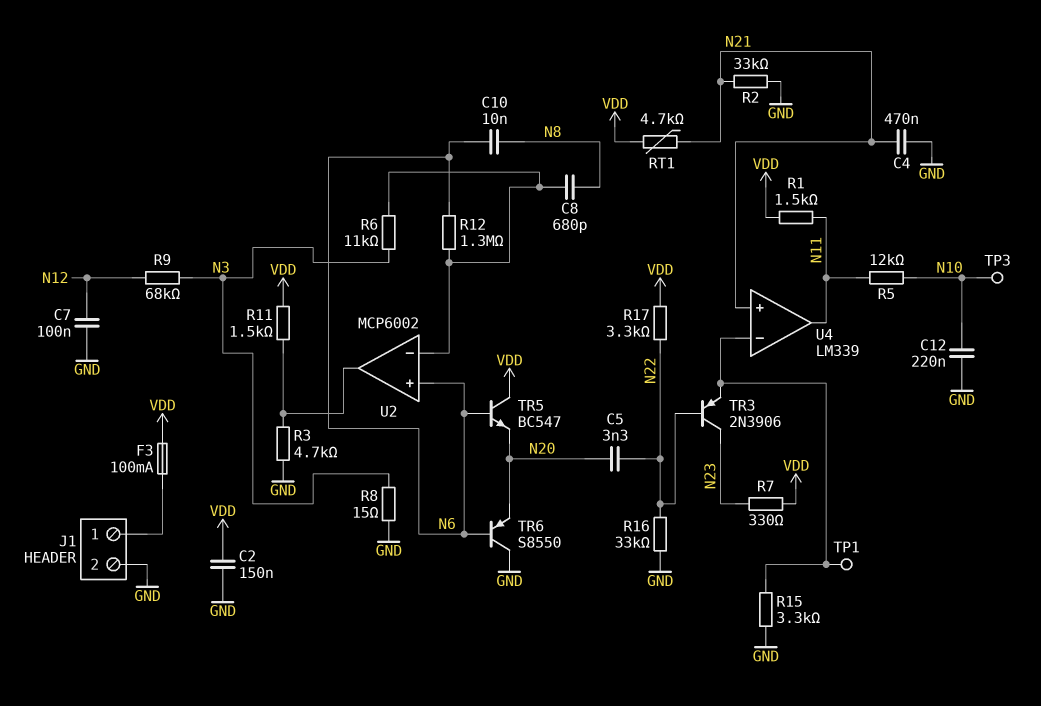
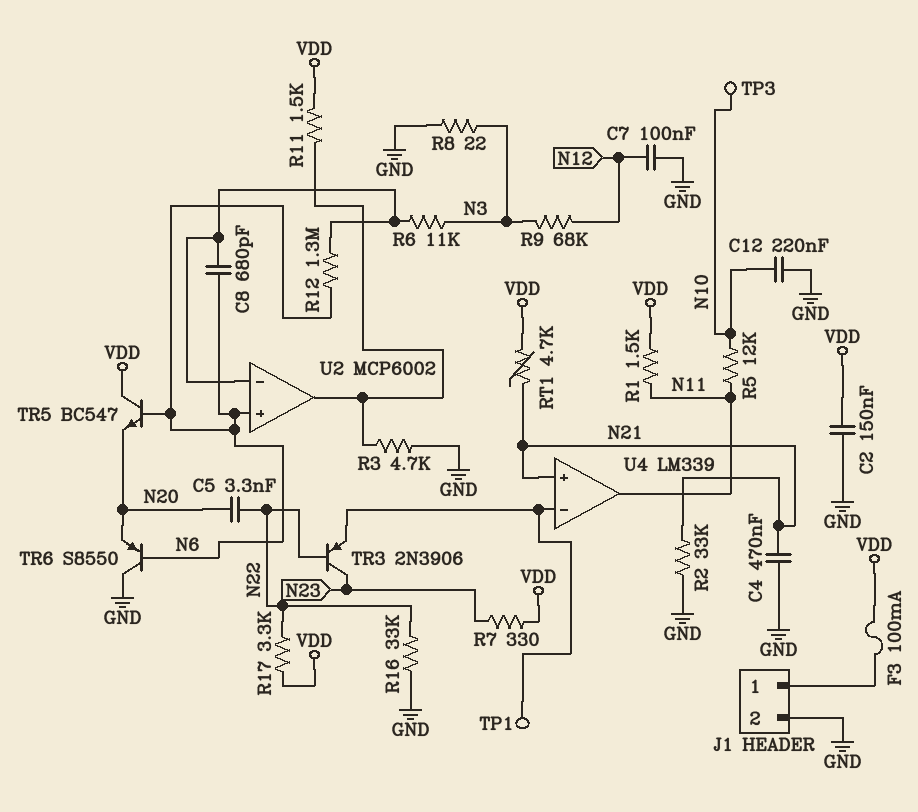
C8: 680pF (N8, U2/in-) -> 680pF (N6, U2/in-)
C10: 10nF (N6, N8) -> none
R8: 15 (GND, N3) -> 22 (GND, N3)
R15: 3.3k (GND, U4/in-) -> none

